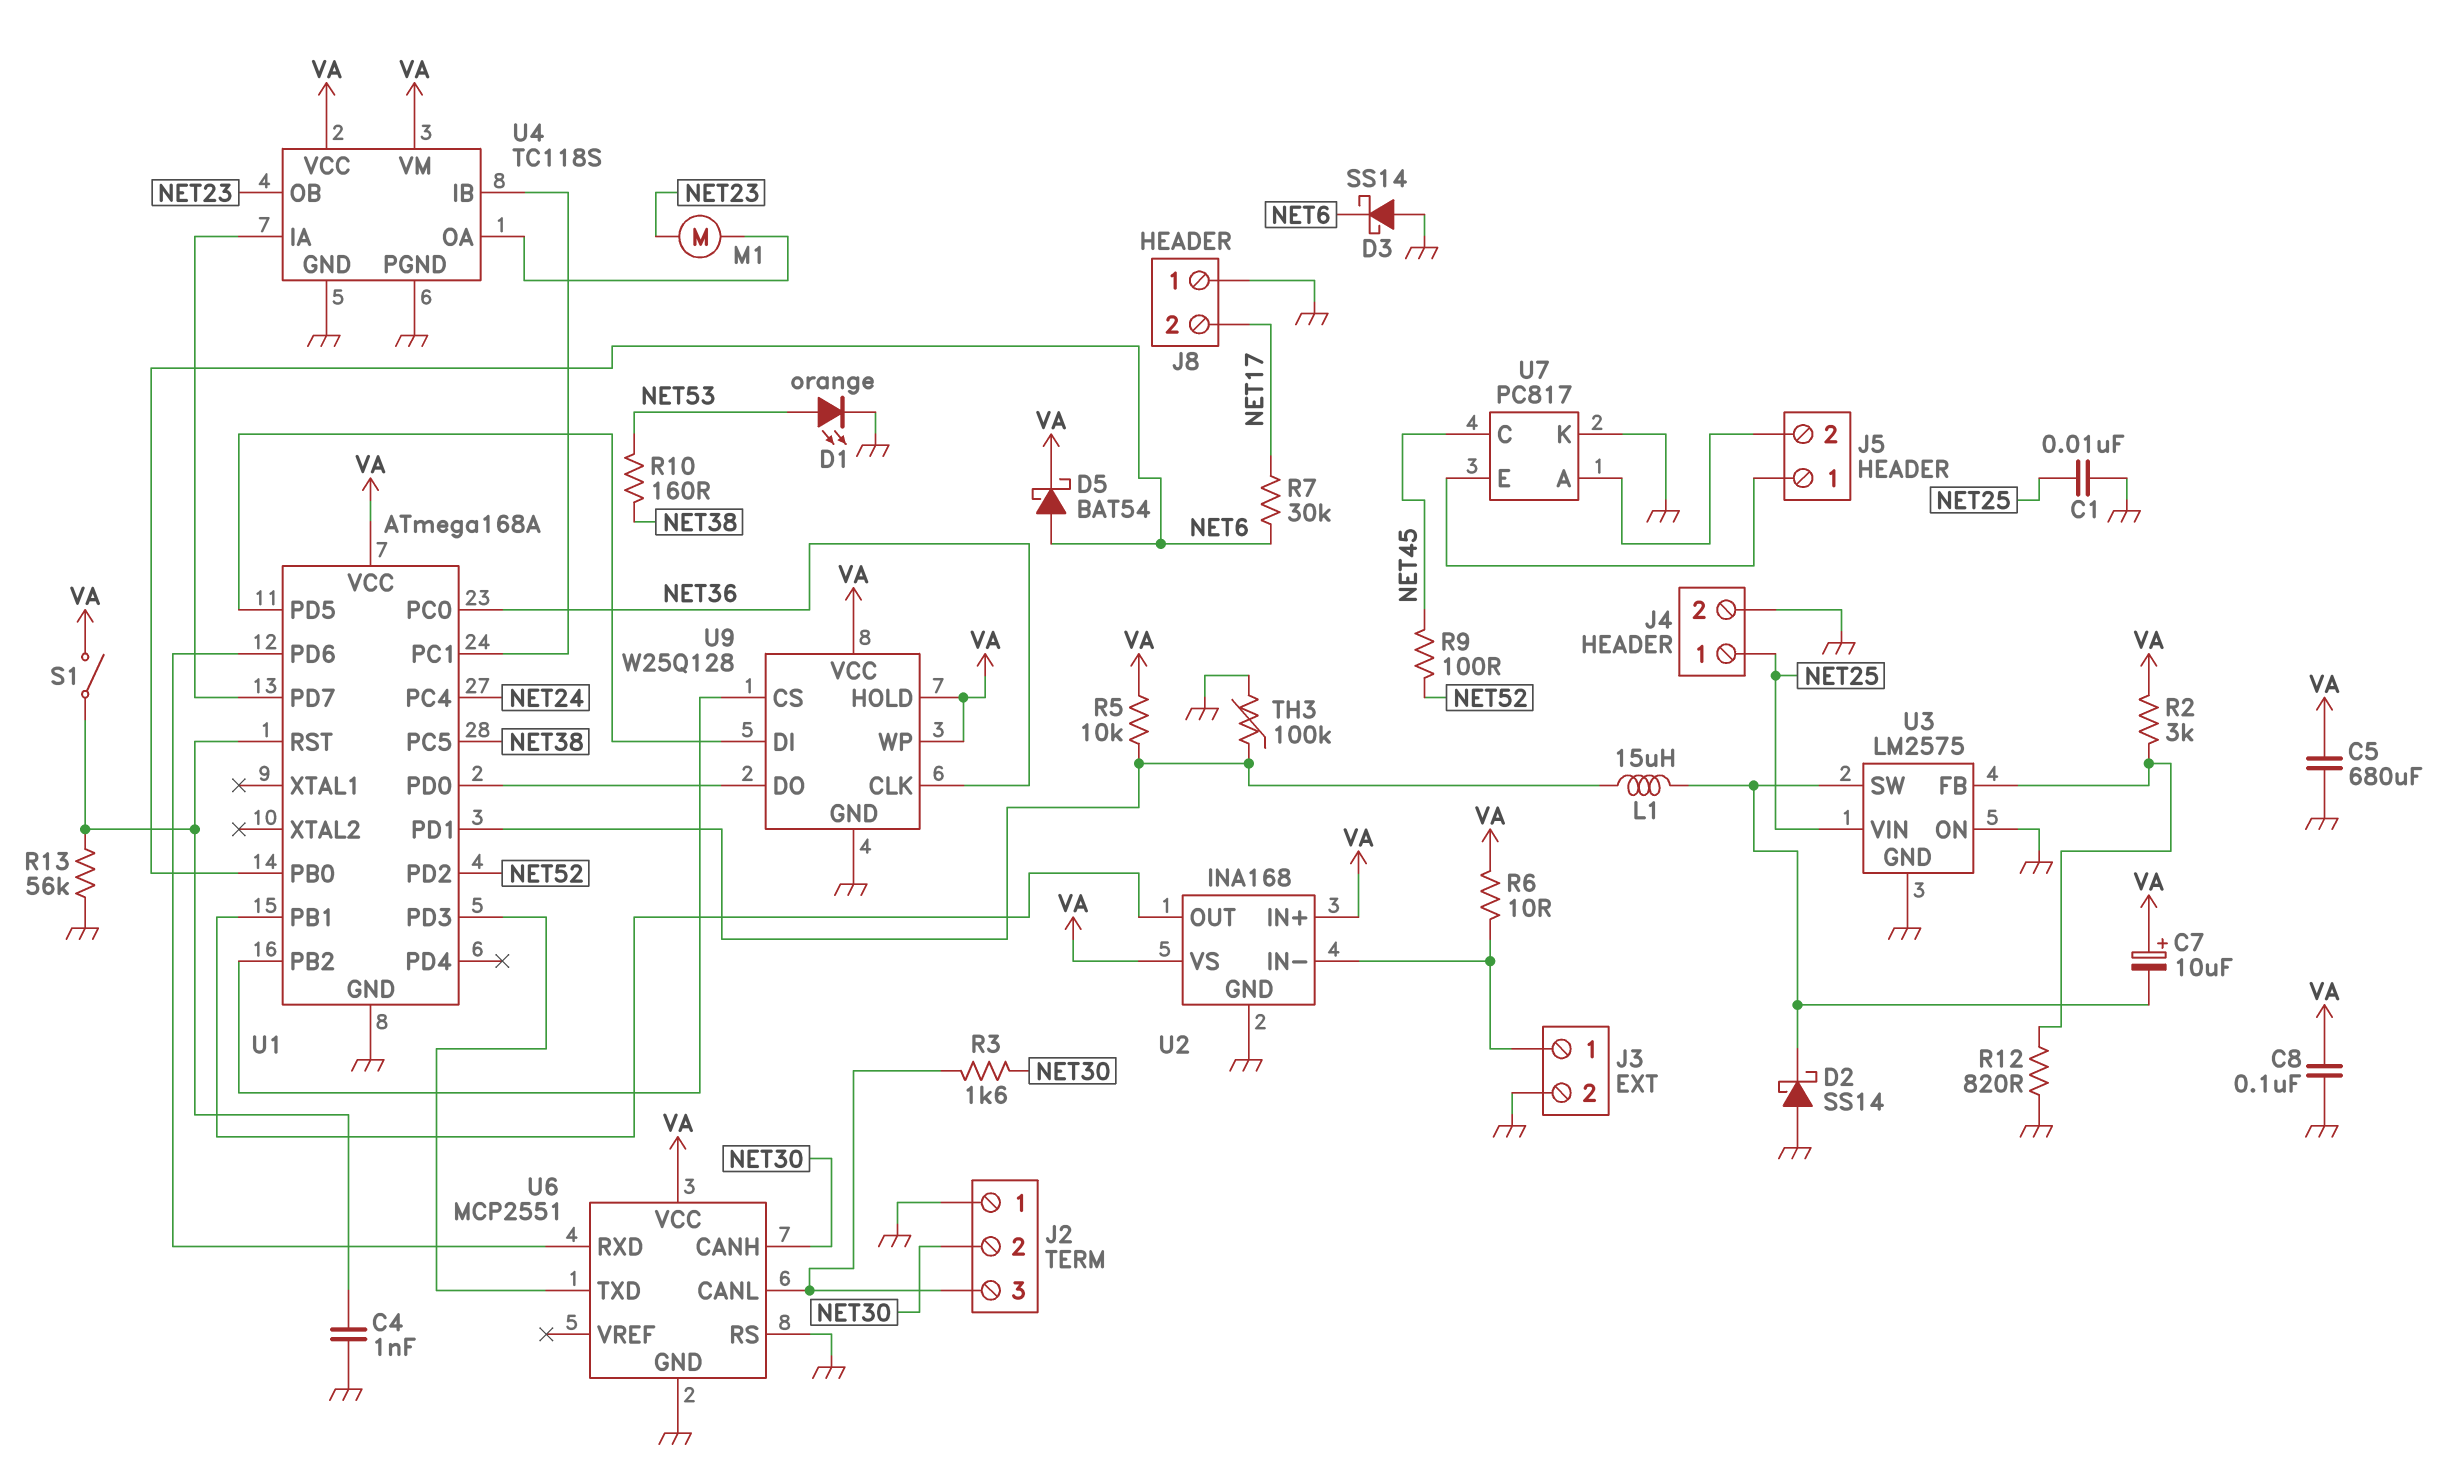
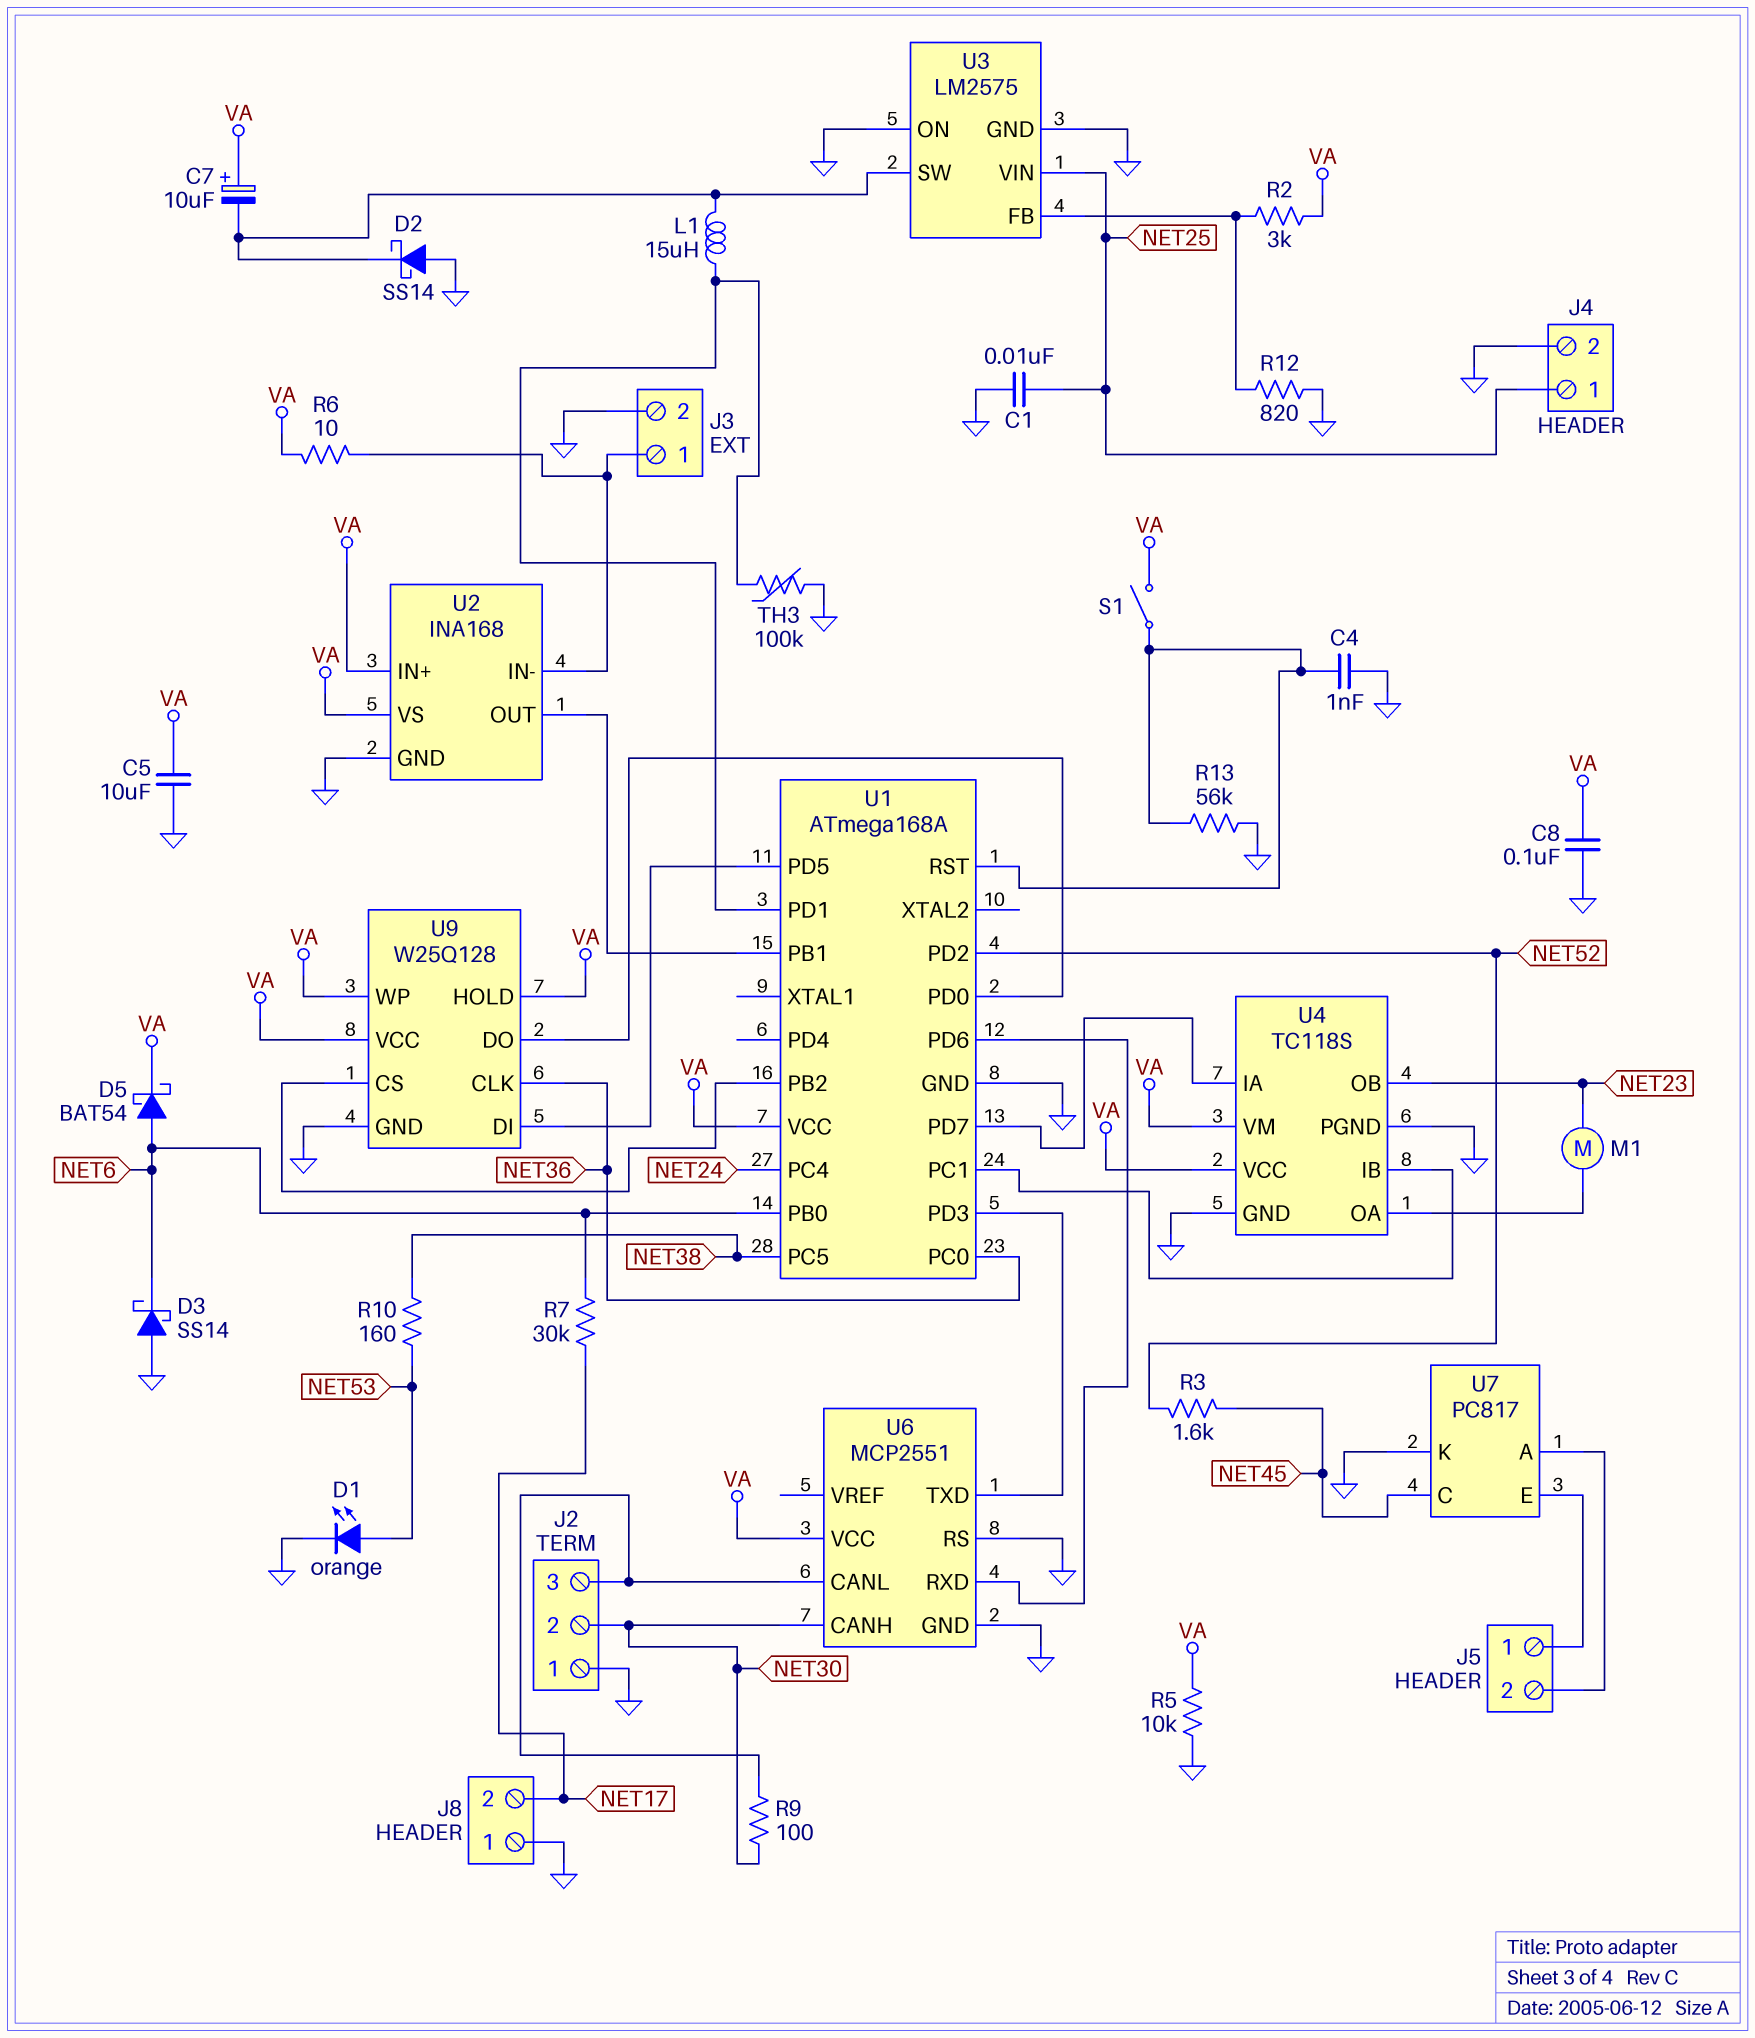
C5: 680uF (GND, VA) -> 10uF (GND, VA)
R3: 1.6k (J2/3, NET30) -> 1.6k (NET45, NET52)
R5: 10k (U1/PD1, VA) -> 10k (GND, VA)
R9: 100 (NET45, NET52) -> 100 (J2/3, NET30)

